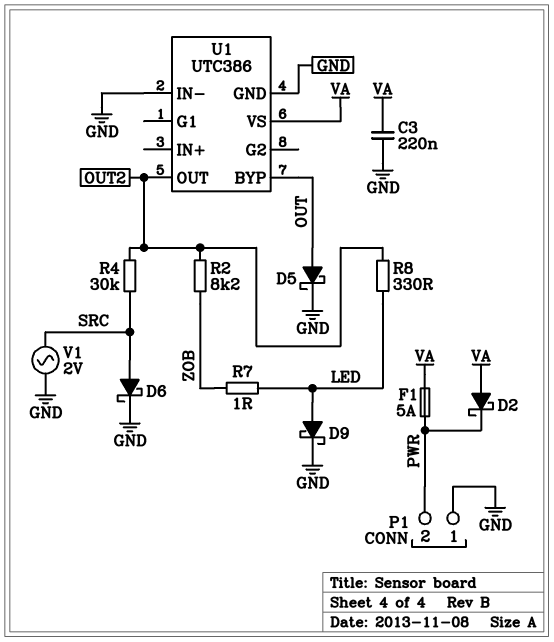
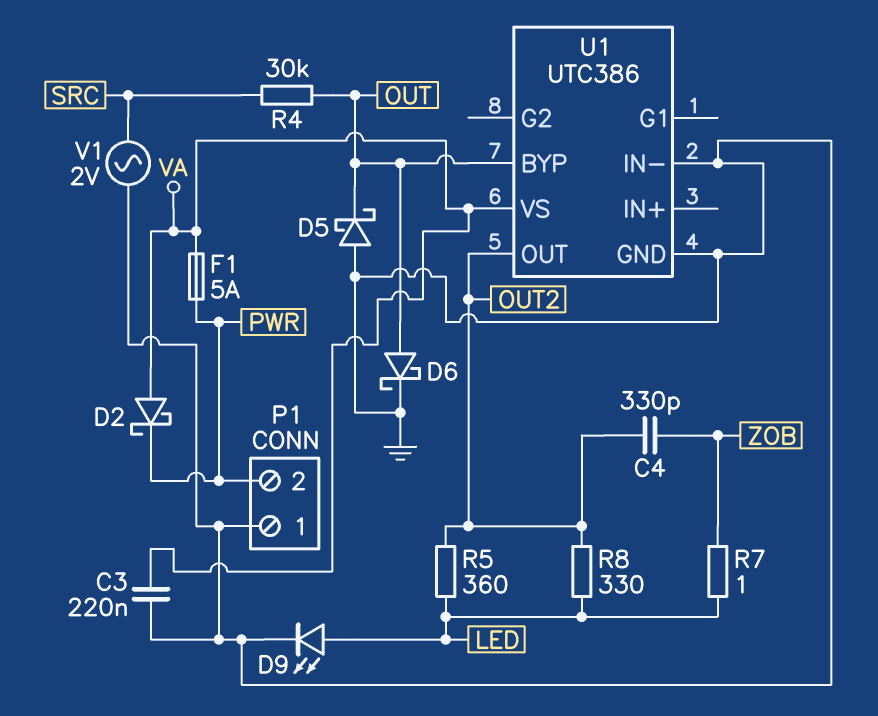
C4: none -> 330pF (OUT2, ZOB)
D5: schottky (A OUT, K GND) -> schottky (A GND, K OUT)
D6: schottky (A SRC, K GND) -> schottky (A OUT, K GND)
D9: schottky (A LED, K GND) -> LED (A LED, K GND)
R2: 8.2k (OUT2, ZOB) -> none
R4: 30k (OUT2, SRC) -> 30k (OUT, SRC)
R5: none -> 360 (LED, OUT2)

